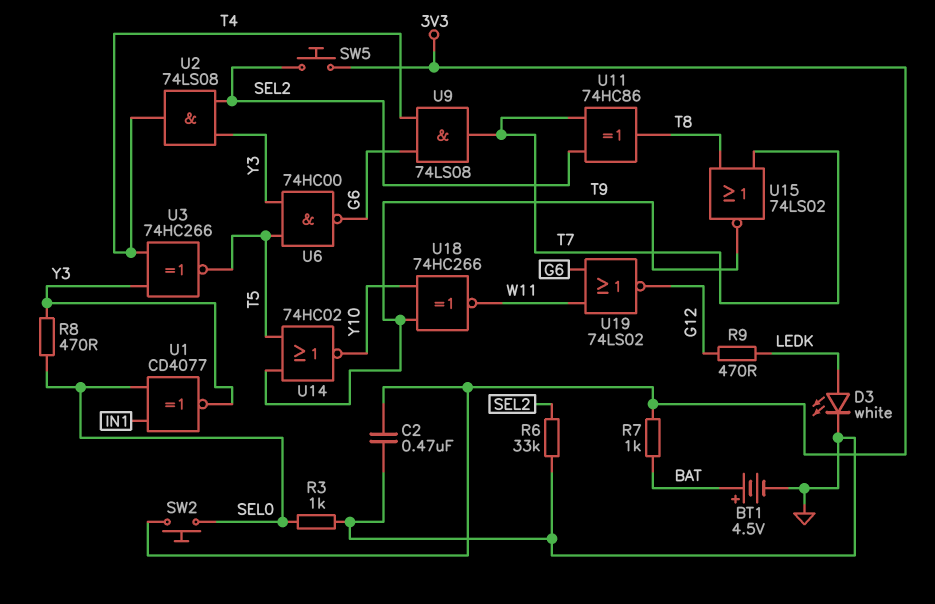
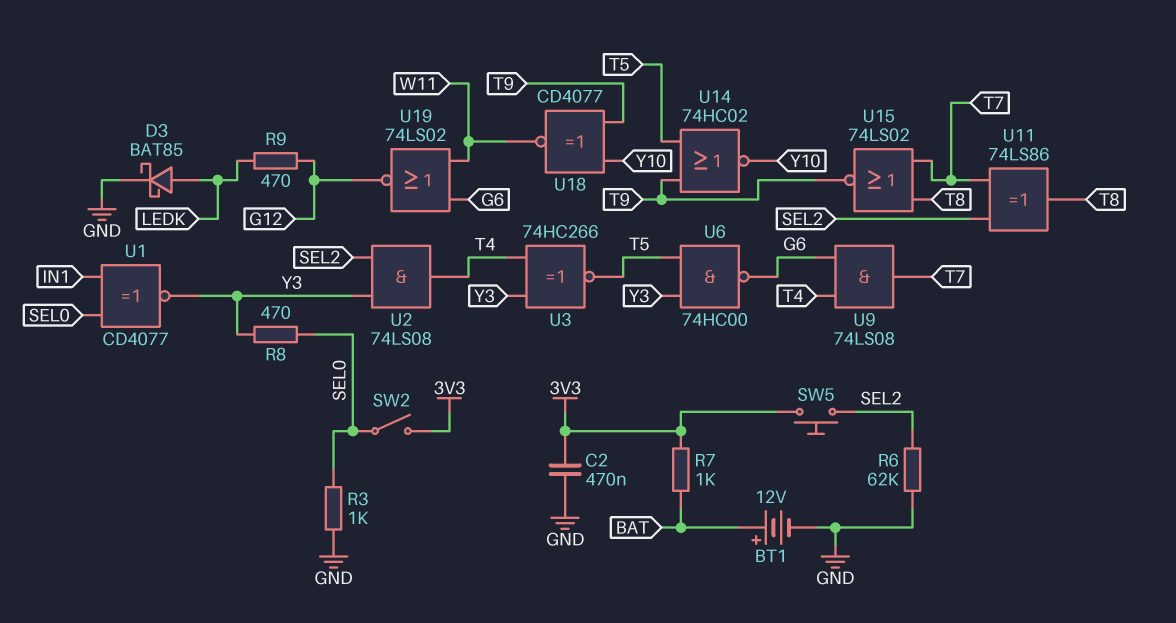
BT1: 4.5V (plus BAT, minus GND) -> 12V (plus BAT, minus GND)
D3: LED white (A LEDK, K GND) -> schottky BAT85 (A LEDK, K GND)
R6: 33k (GND, SEL2) -> 62k (GND, SEL2)
SW2: button (3V3, SEL0) -> switch (3V3, SEL0)
U11: XOR 74HC86 (in SEL2, in T7, out T8) -> XOR 74LS86 (in SEL2, in T7, out T8)
U18: XNOR 74HC266 (in T9, in Y10, out W11) -> XNOR CD4077 (in T9, in Y10, out W11)

